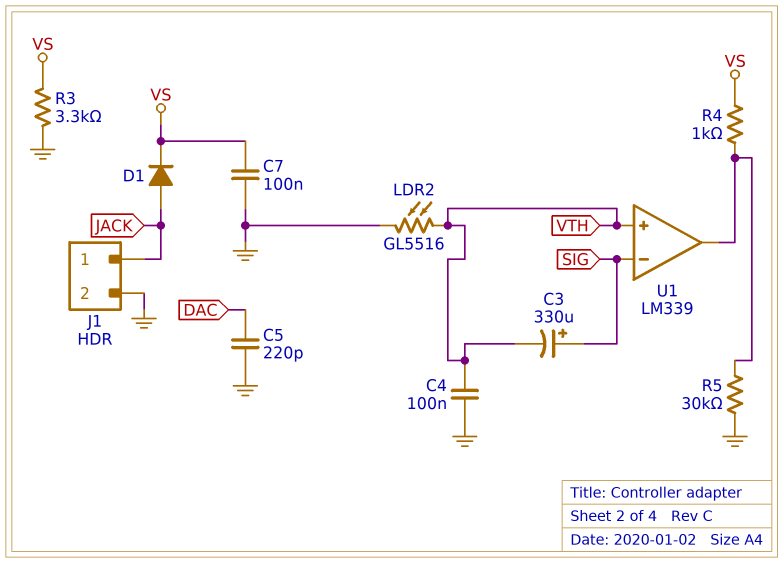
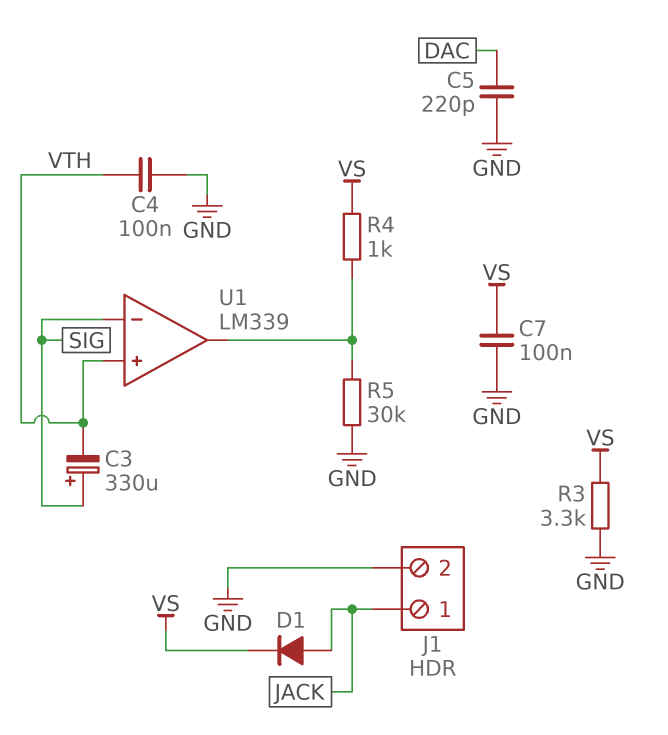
LDR2: GL5516 (GND, VTH) -> none

